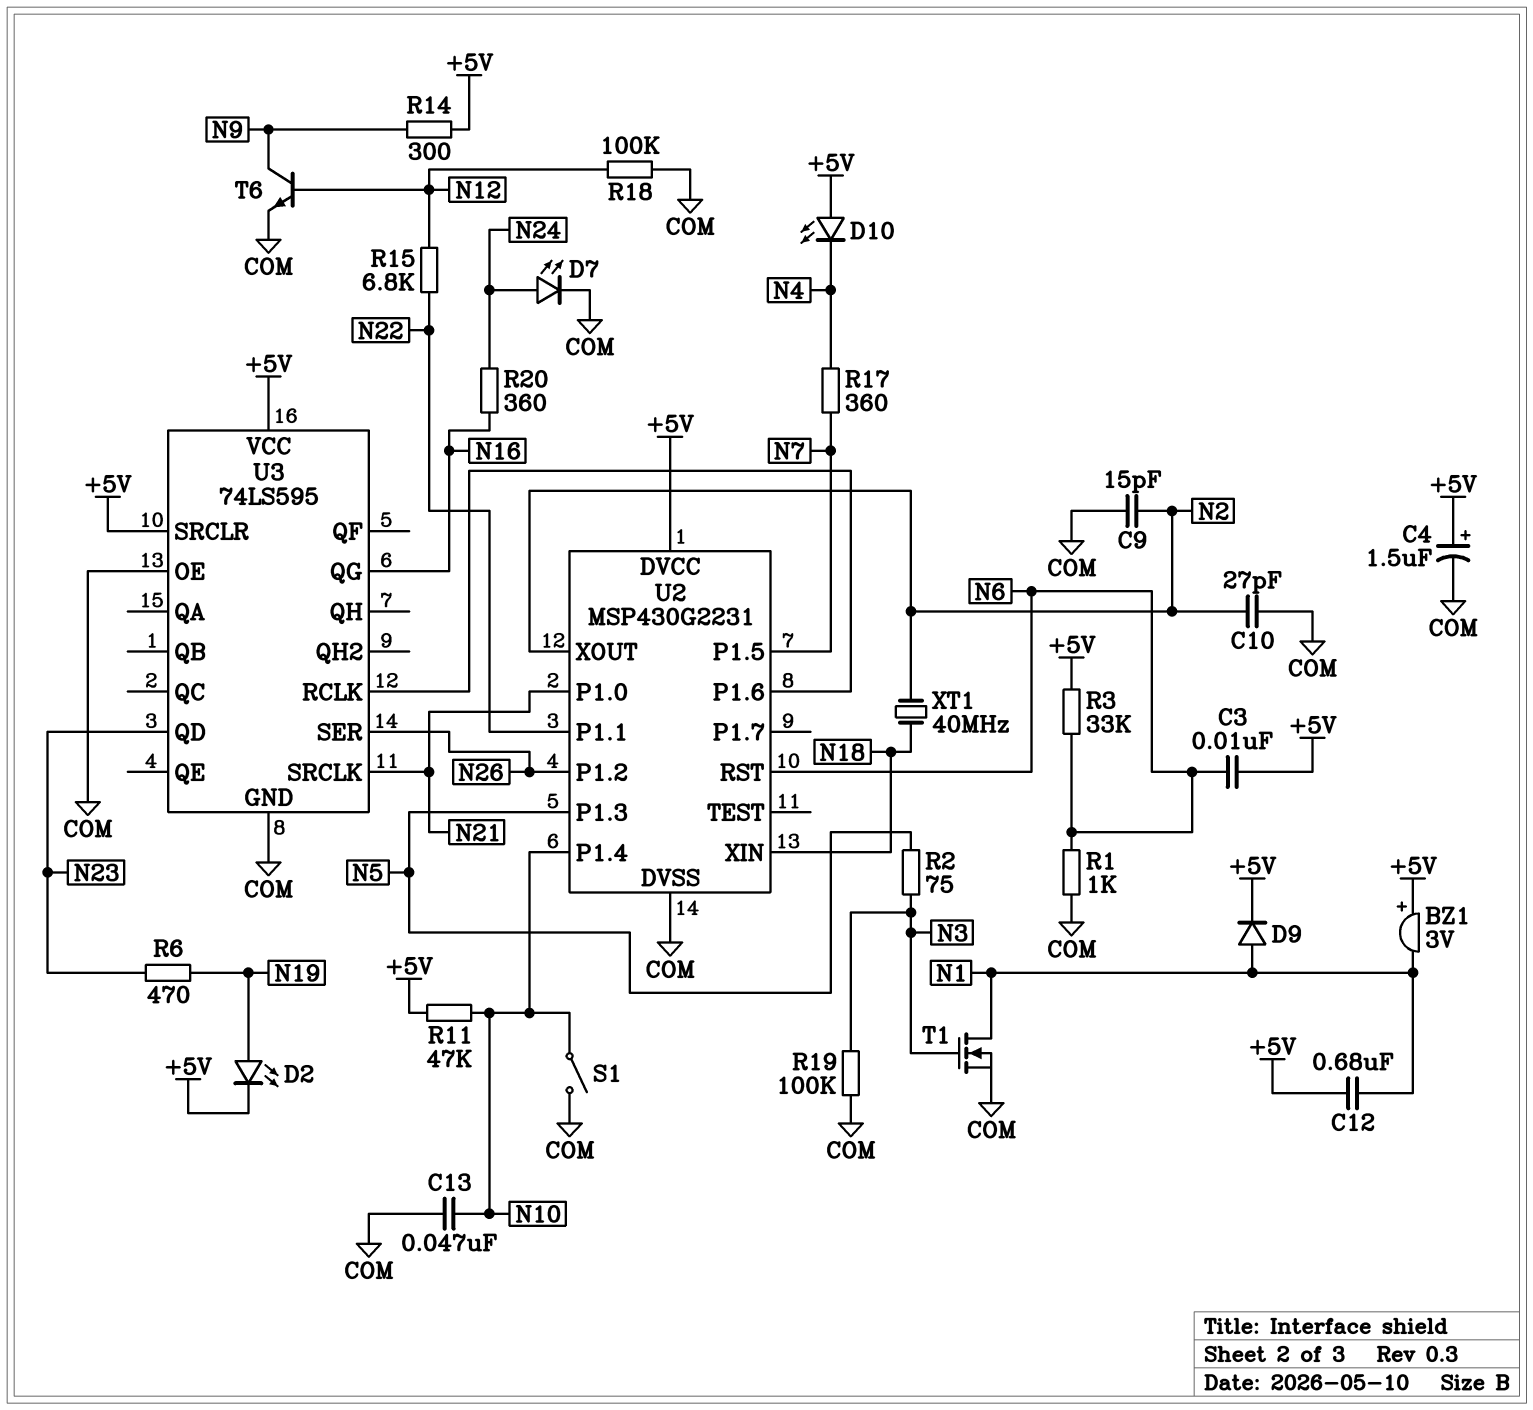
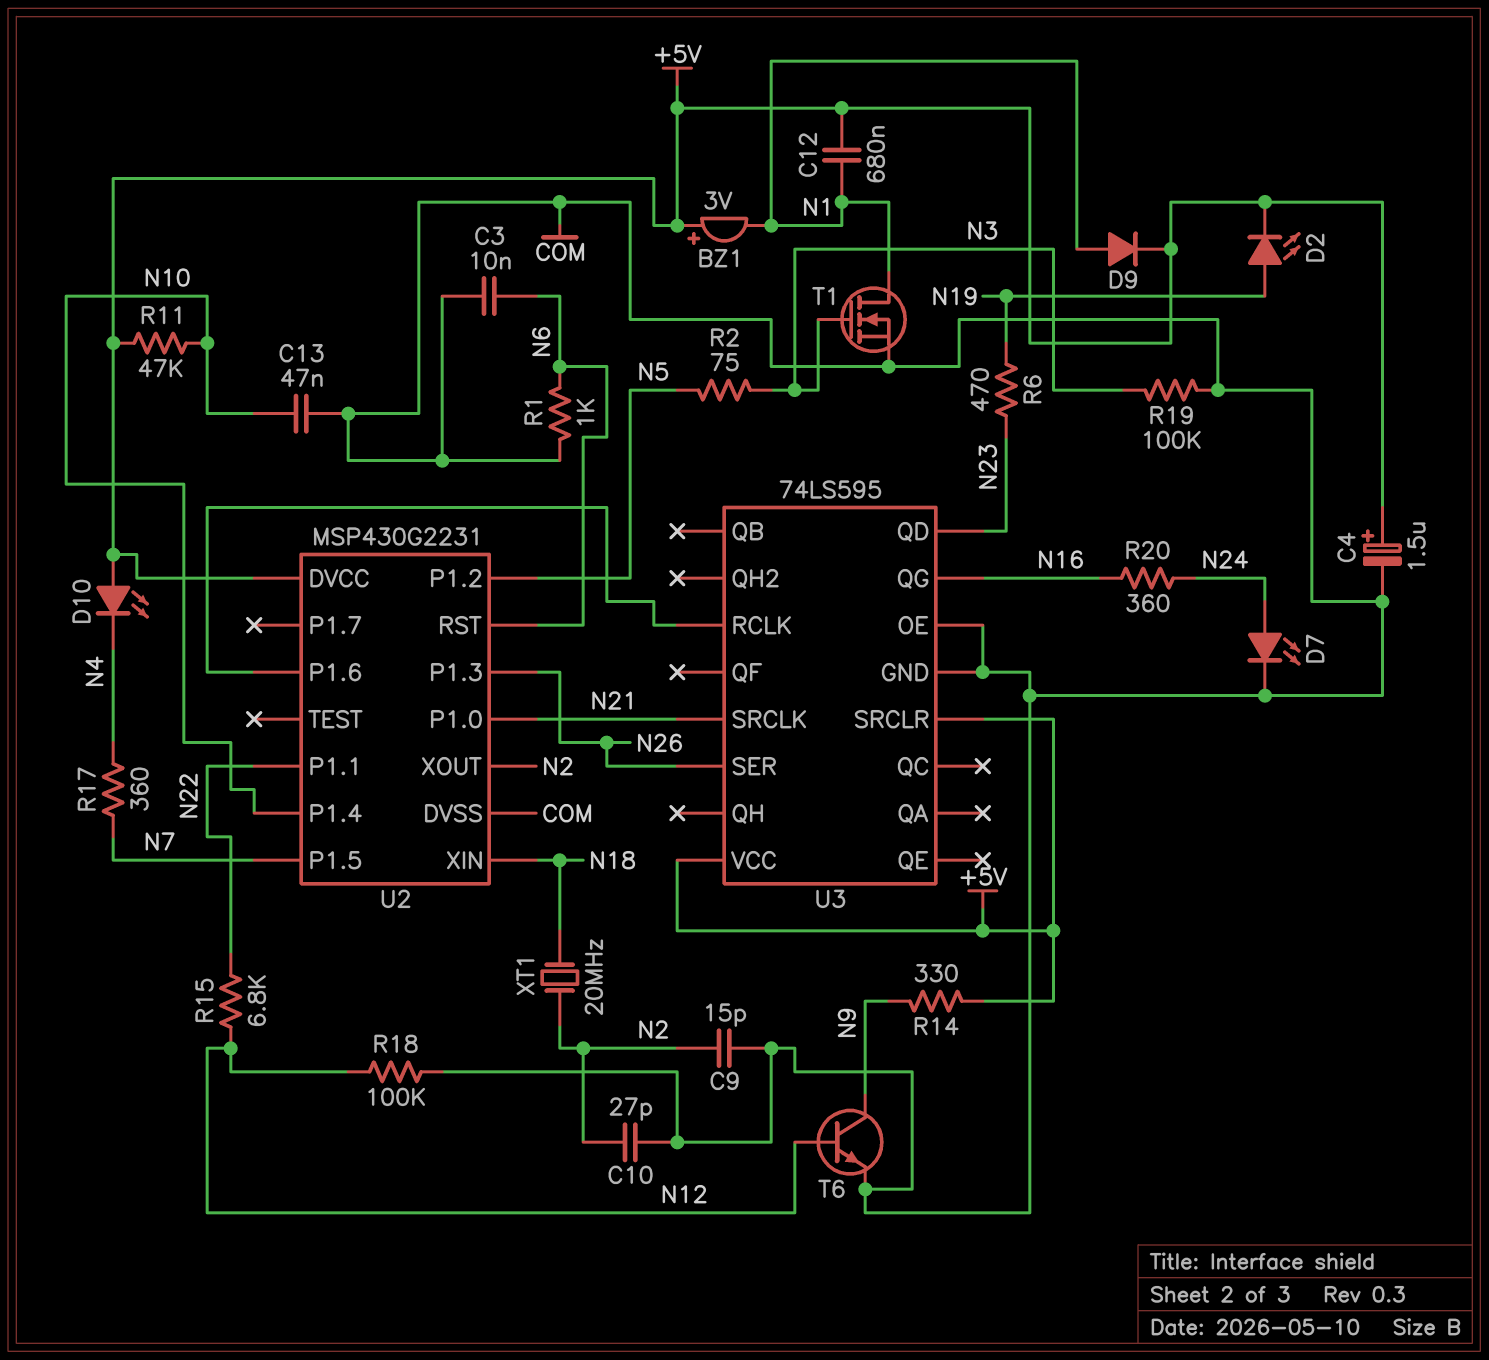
C3: 10nF (+5V, N6) -> 10nF (COM, N6)
R3: 33k (+5V, N6) -> none
R14: 300 (+5V, N9) -> 330 (+5V, N9)
S1: switch (COM, N10) -> none
U2 pin P1.2: N26 -> N5
U2 pin P1.3: N5 -> N26
XT1: 40MHz (N2, N18) -> 20MHz (N2, N18)

